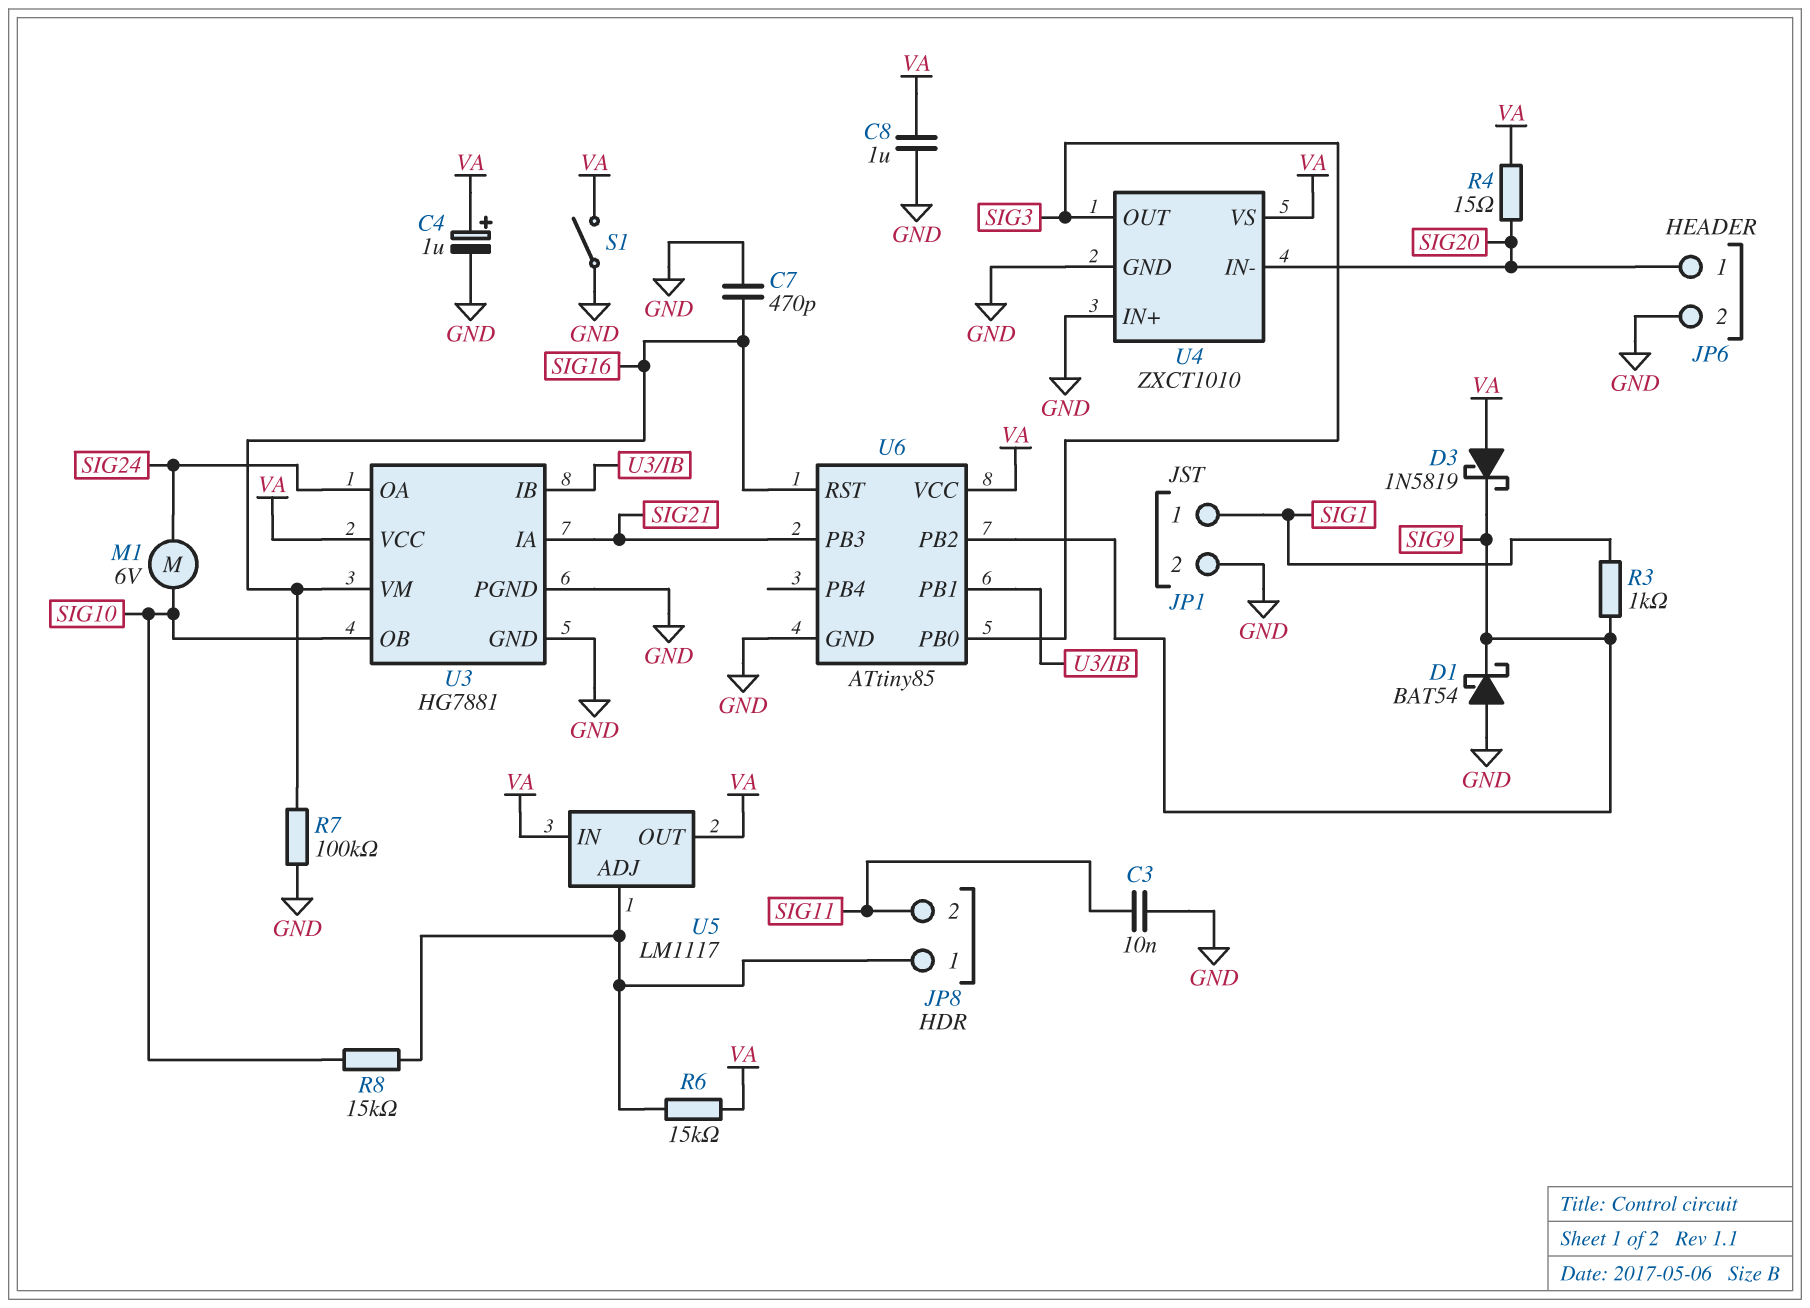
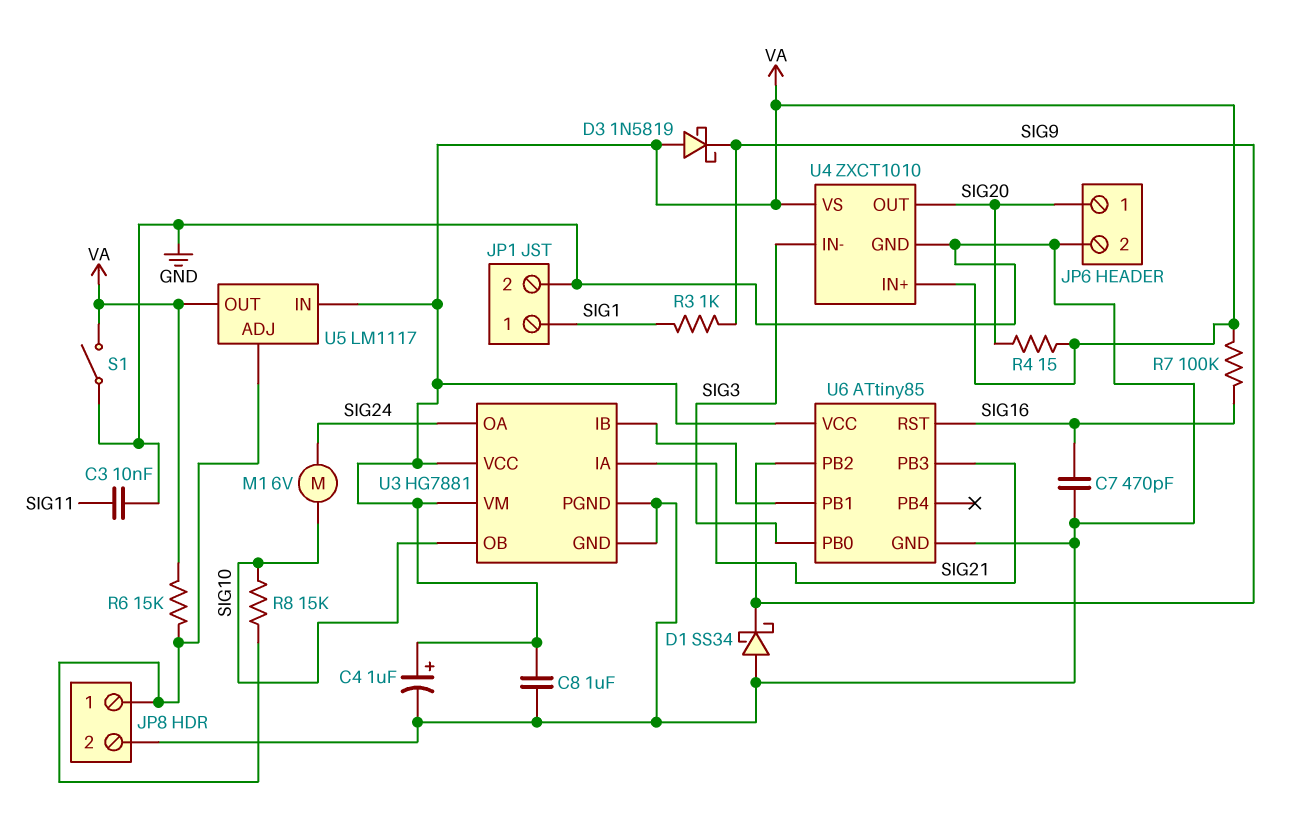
D1: schottky BAT54 (A GND, K SIG9) -> schottky SS34 (A GND, K SIG9)
JP8 pin 2: SIG11 -> GND
R7: 100k (GND, SIG16) -> 100k (SIG16, VA)
U3 pin VM: SIG16 -> VA
U4 pin IN+: GND -> VA
U4 pin IN-: SIG20 -> SIG3
U4 pin OUT: SIG3 -> SIG20

